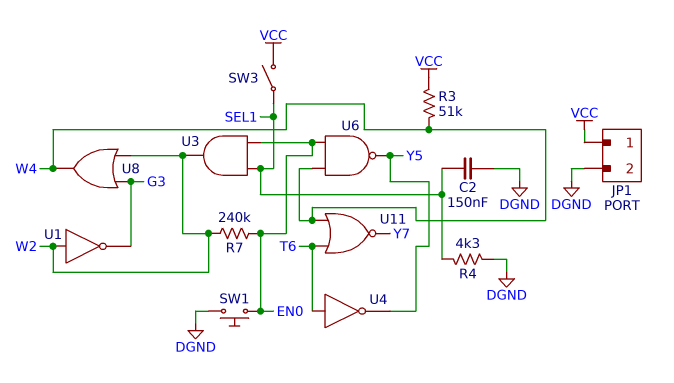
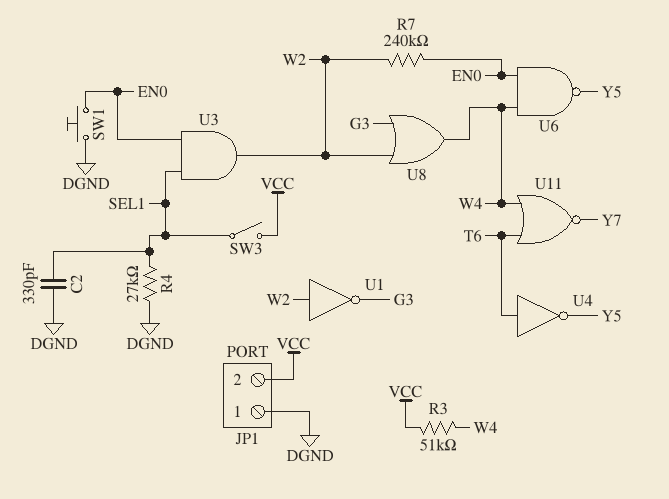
C2: 150nF (DGND, SEL1) -> 330pF (DGND, SEL1)
JP1 pin 1: VCC -> DGND
JP1 pin 2: DGND -> VCC
R4: 4.3k (DGND, SEL1) -> 27k (DGND, SEL1)

